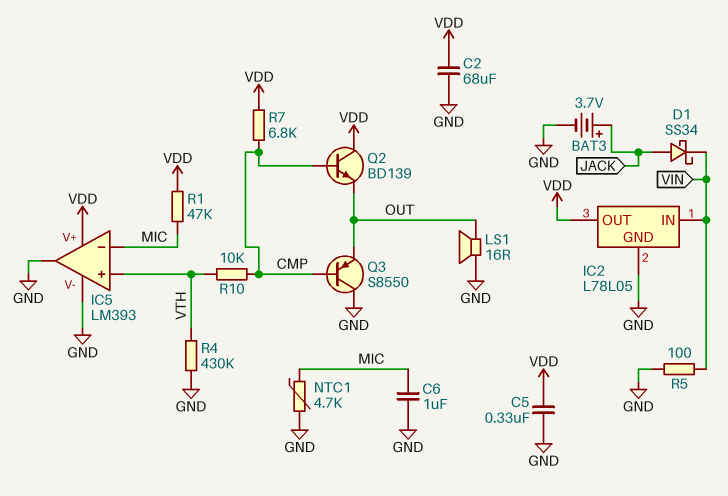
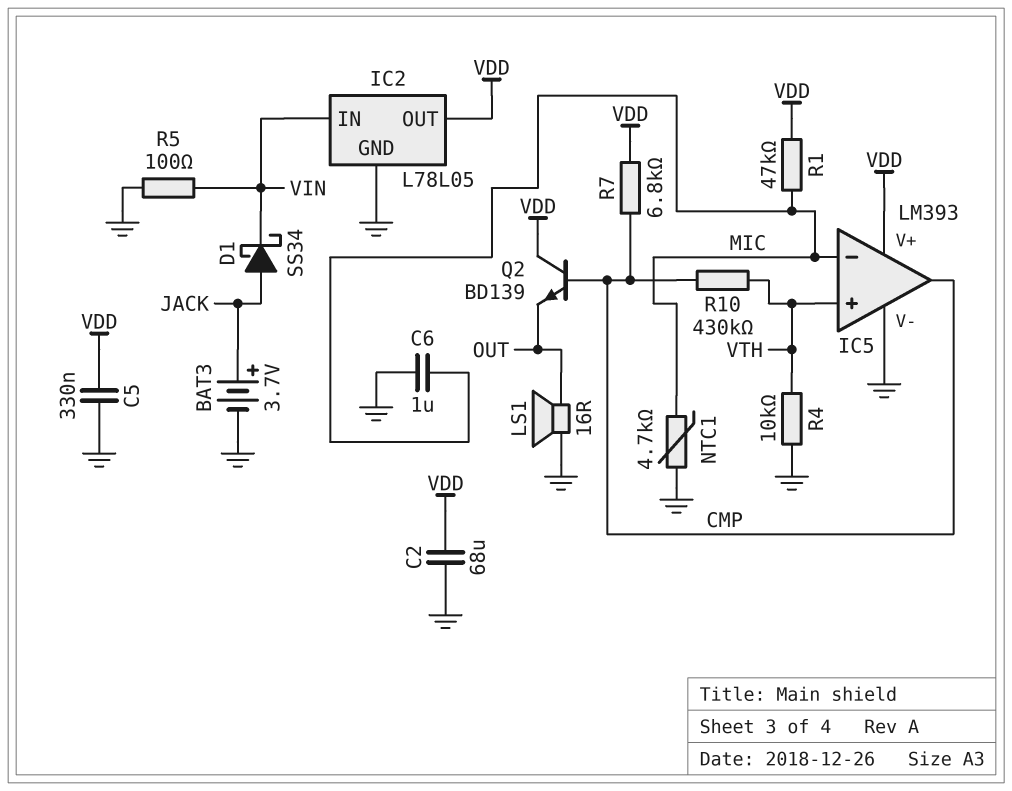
IC5 pin out: GND -> CMP
Q3: PNP S8550 (B CMP, C GND, E OUT) -> none
R4: 430k (GND, VTH) -> 10k (GND, VTH)
R10: 10k (CMP, VTH) -> 430k (CMP, VTH)

